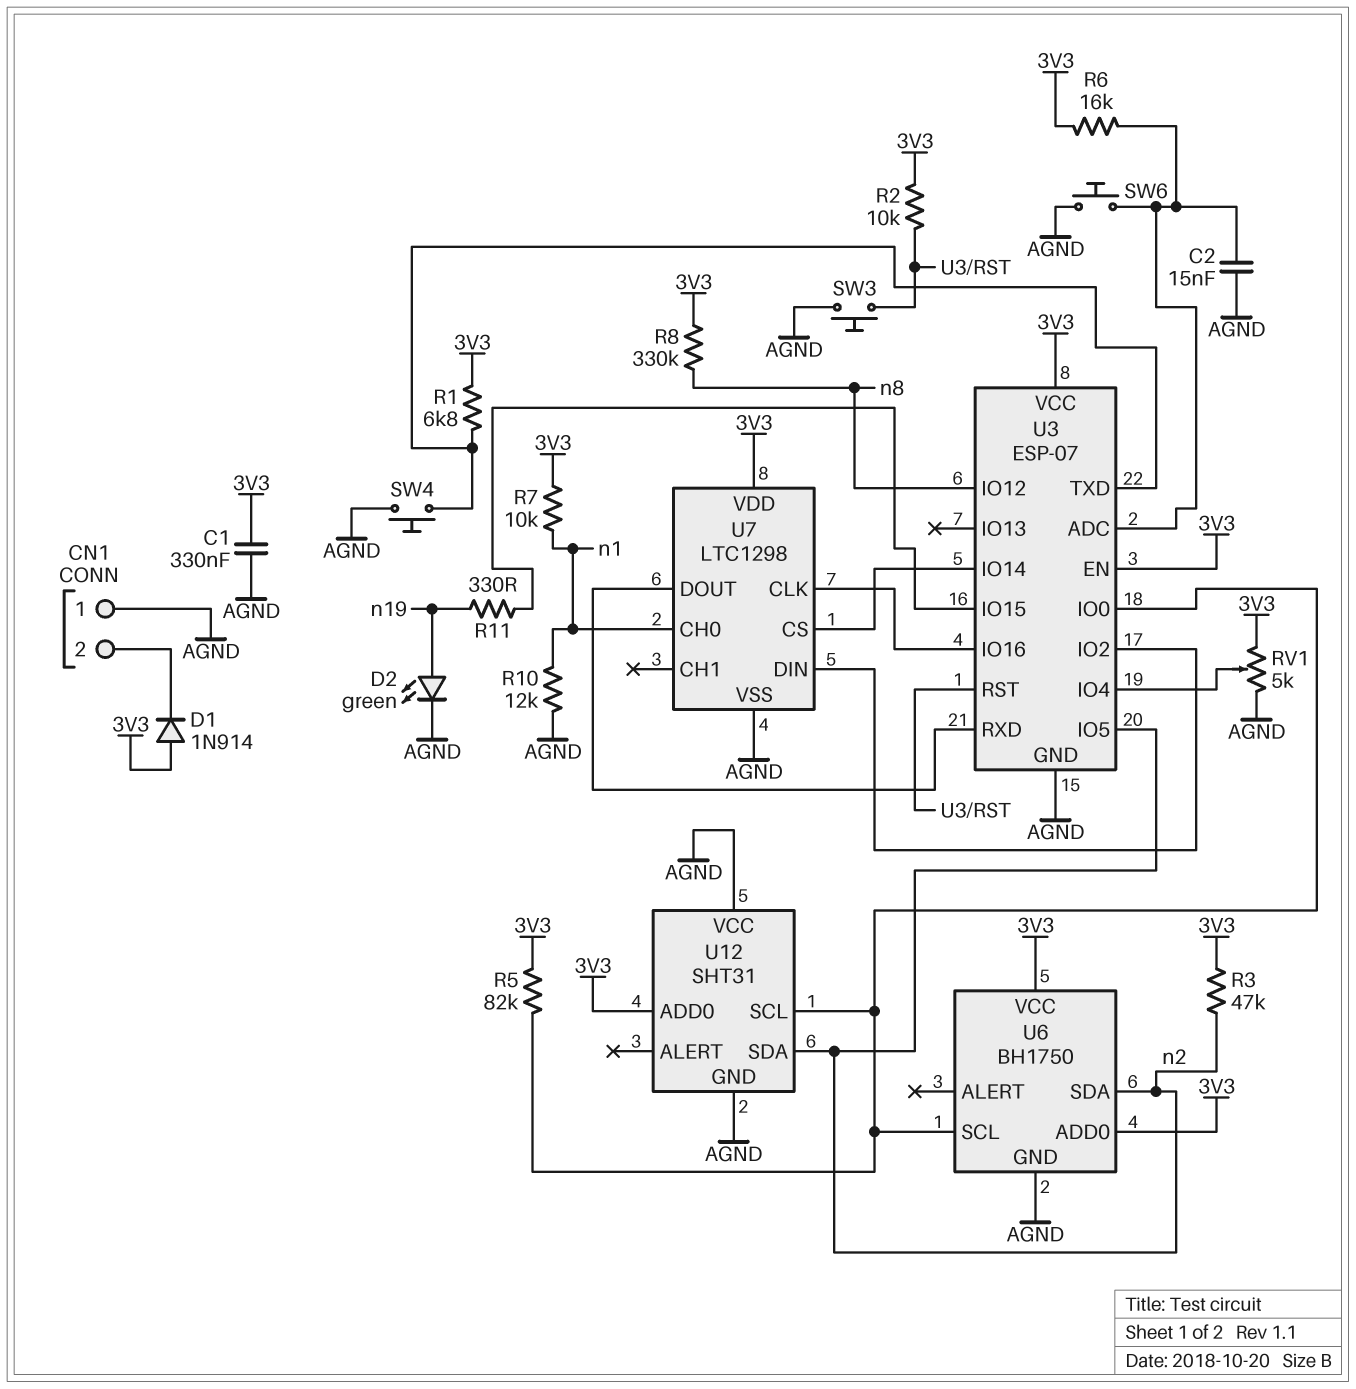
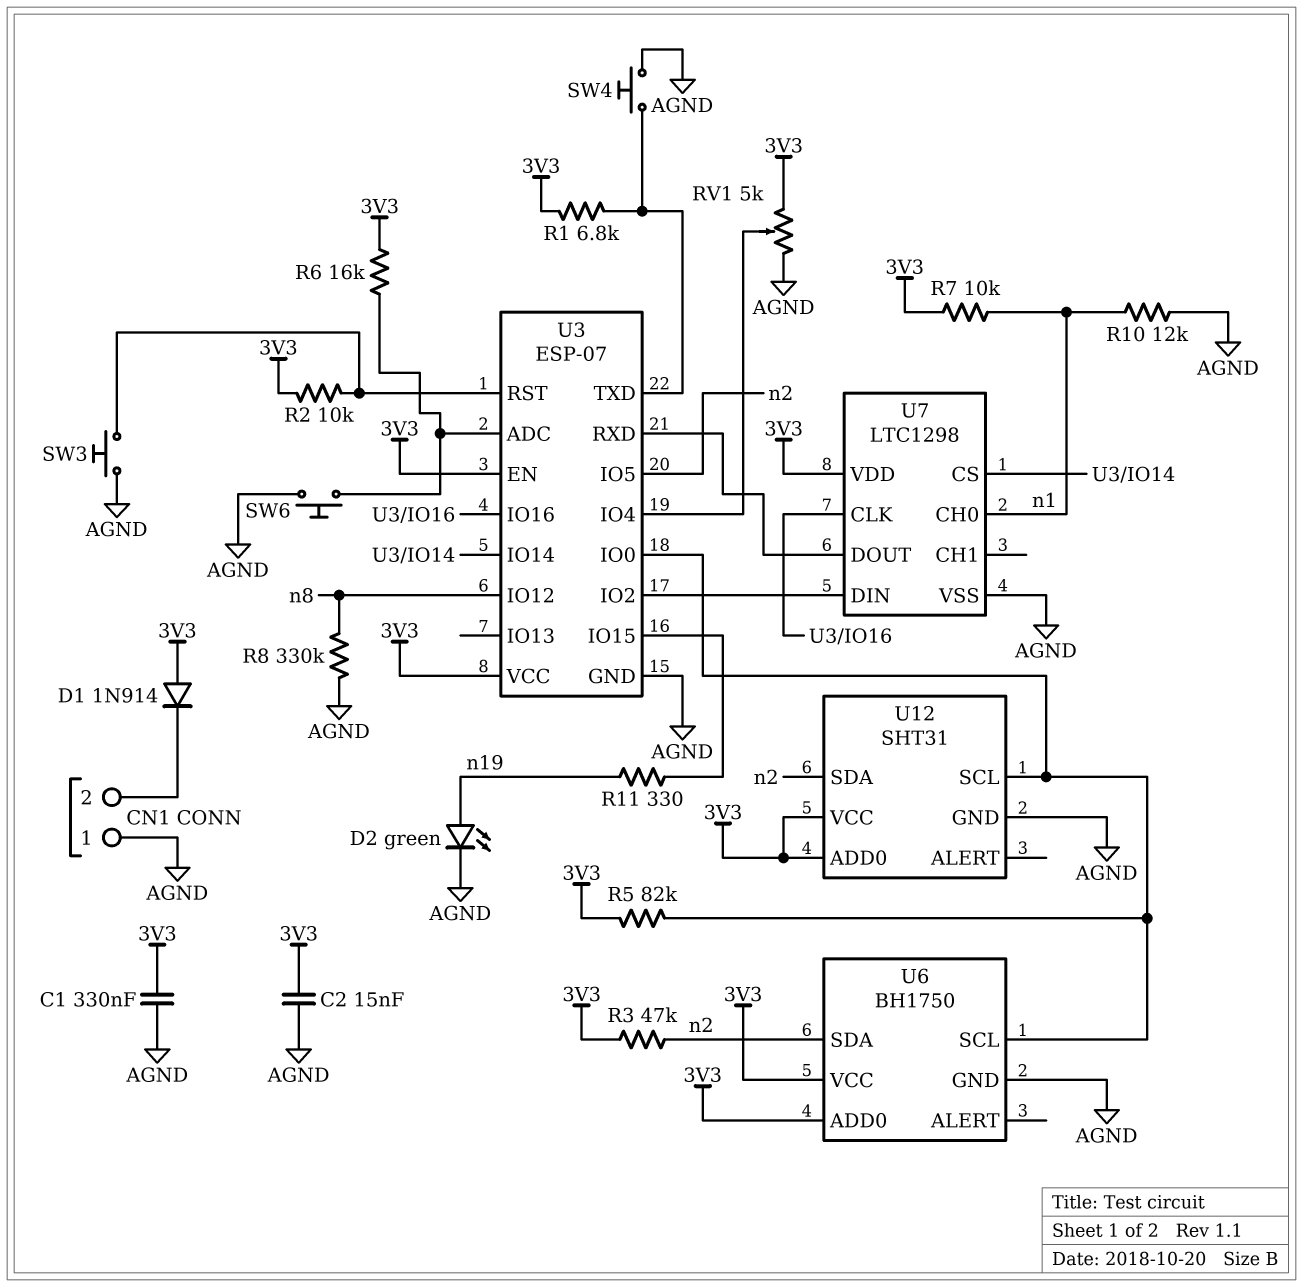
C2: 15nF (AGND, U3/ADC) -> 15nF (3V3, AGND)
R8: 330k (3V3, n8) -> 330k (AGND, n8)
U12 pin VCC: AGND -> 3V3

